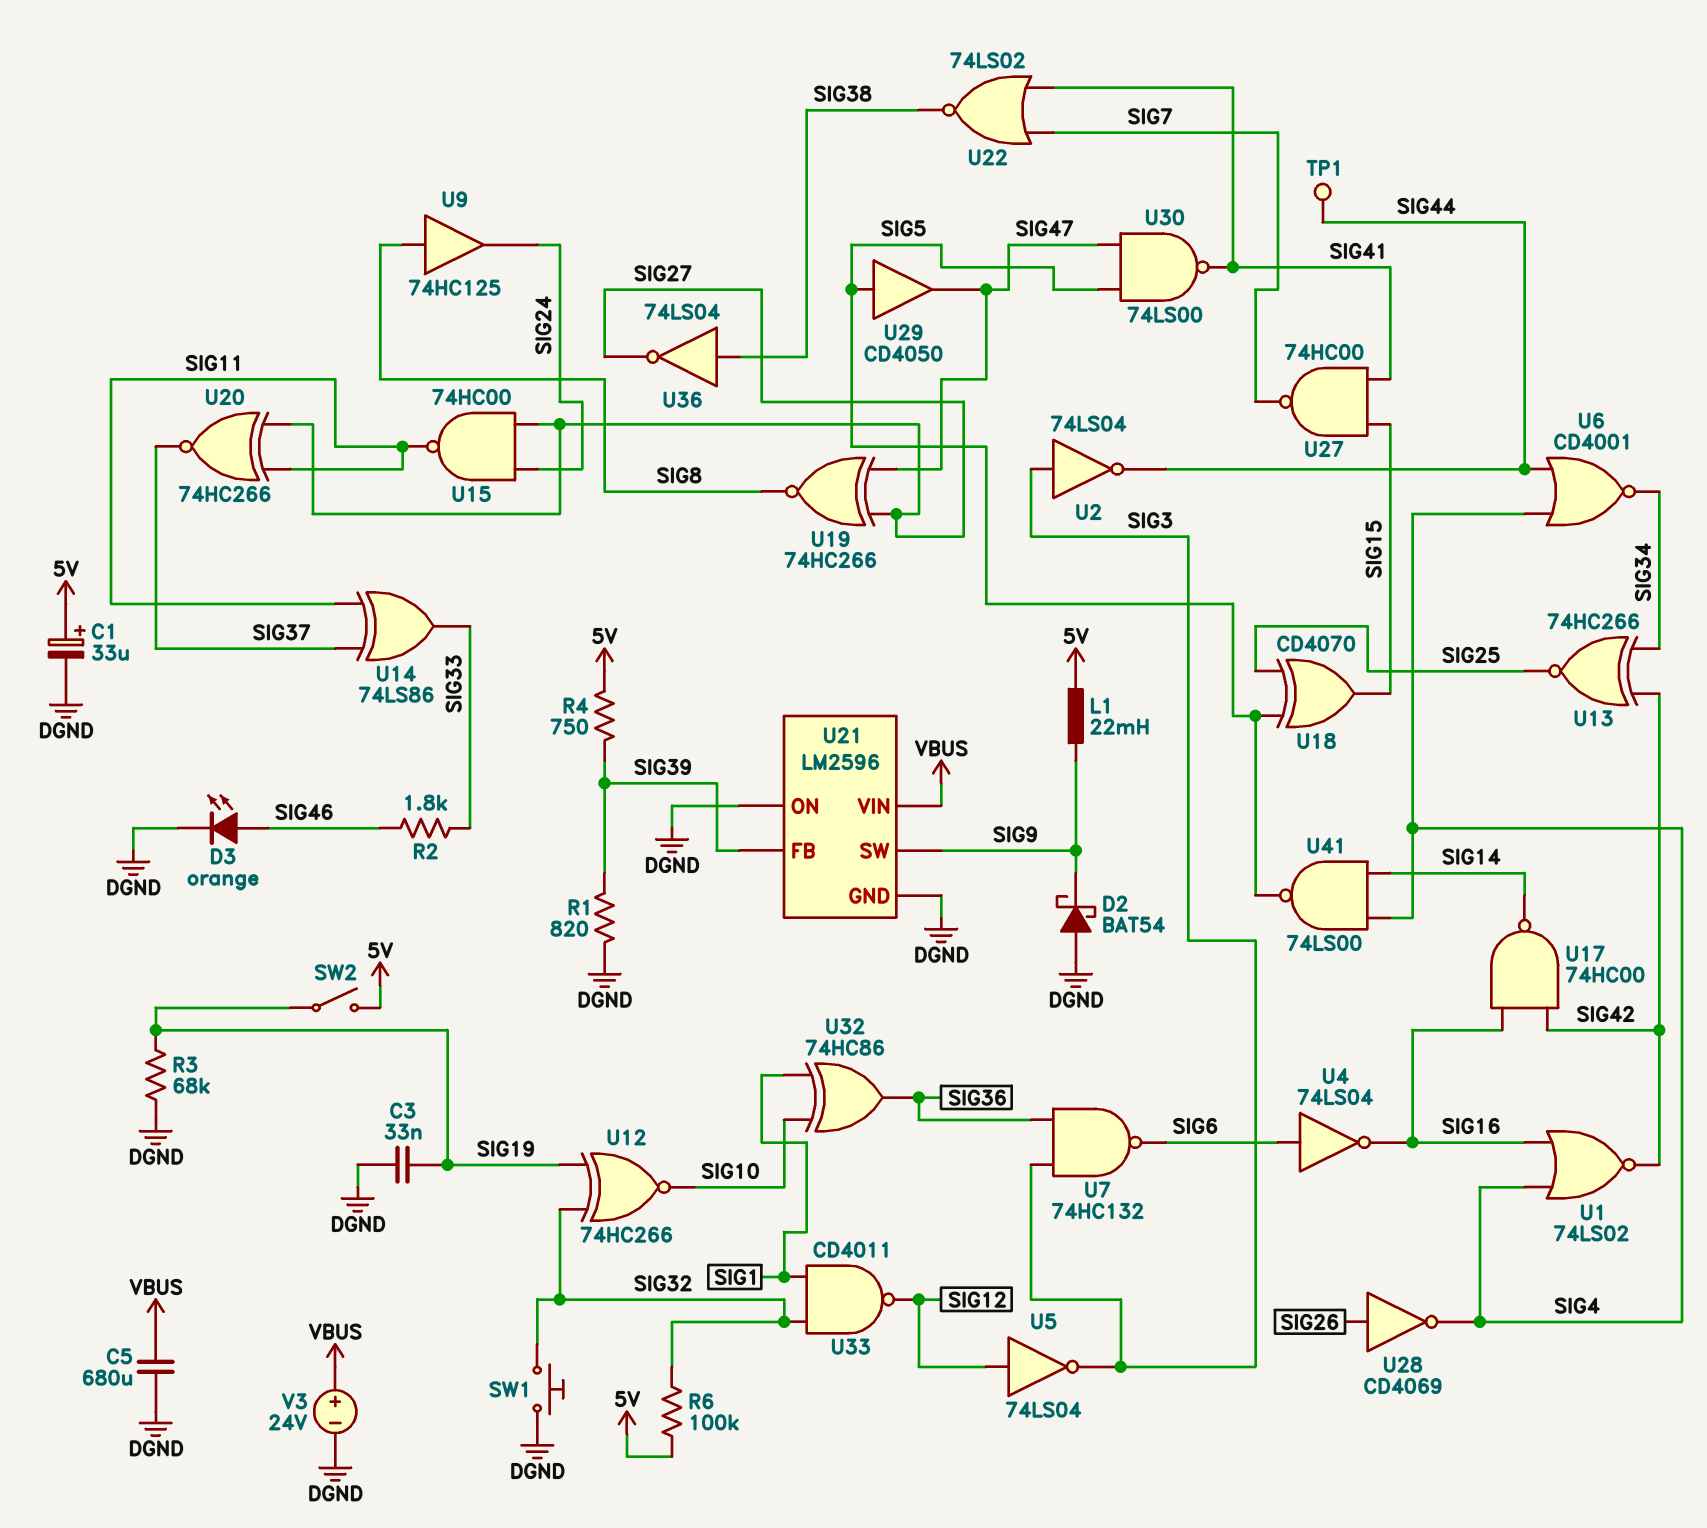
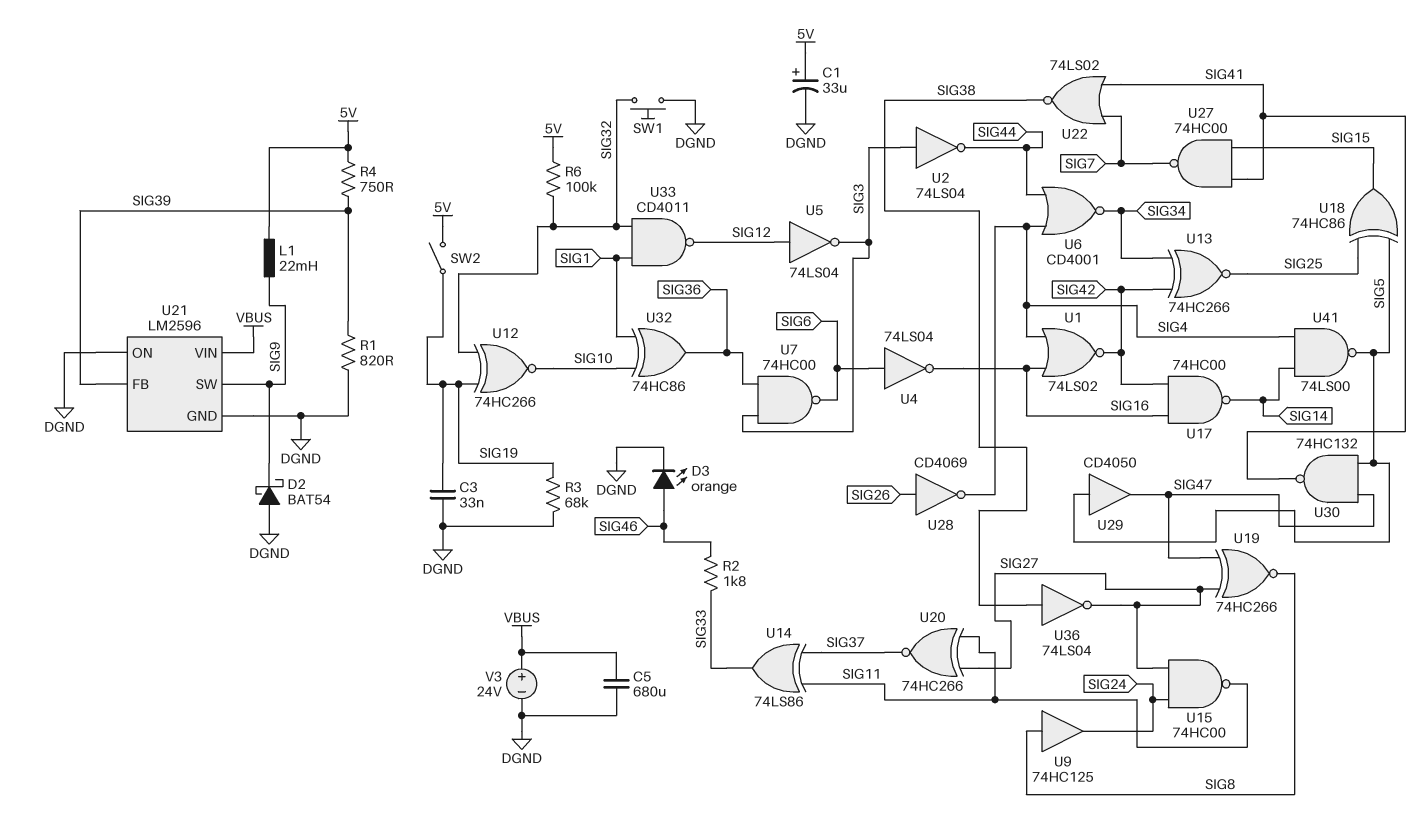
TP1: test point (SIG44) -> none
U7: NAND 74HC132 (in SIG3, in SIG36, out SIG6) -> NAND 74HC00 (in SIG3, in SIG36, out SIG6)
U18: XOR CD4070 (in SIG5, in SIG25, out SIG15) -> XOR 74HC86 (in SIG5, in SIG25, out SIG15)
U30: NAND 74LS00 (in SIG5, in SIG47, out SIG41) -> NAND 74HC132 (in SIG5, in SIG47, out SIG41)

